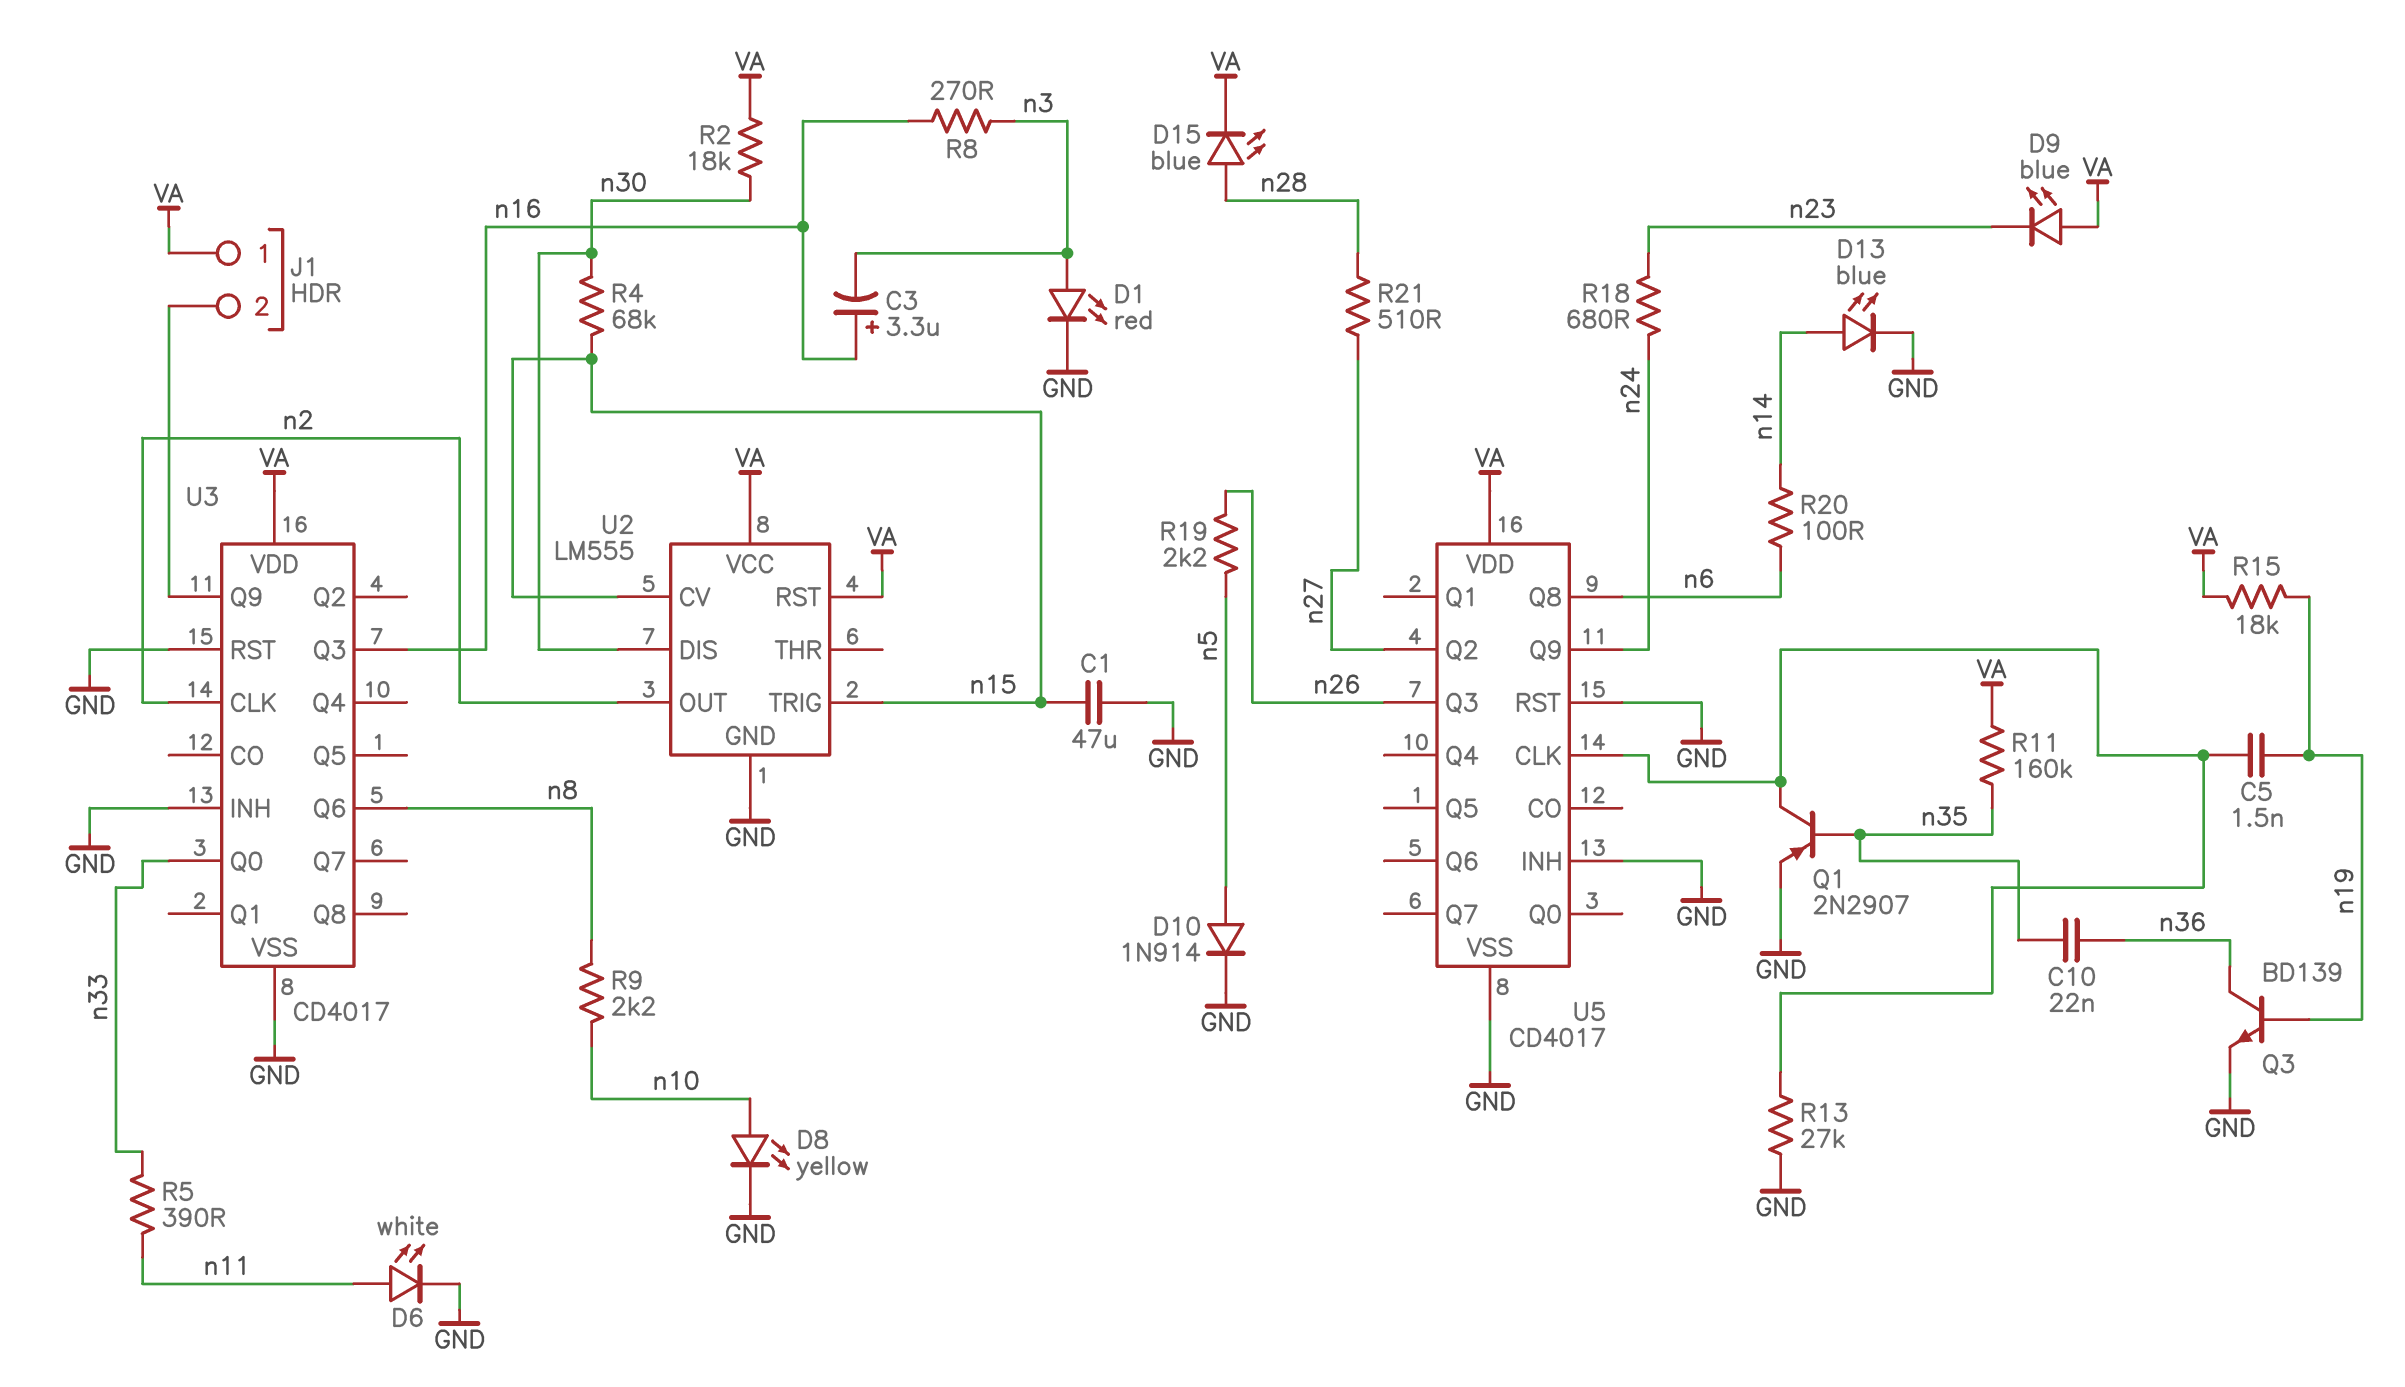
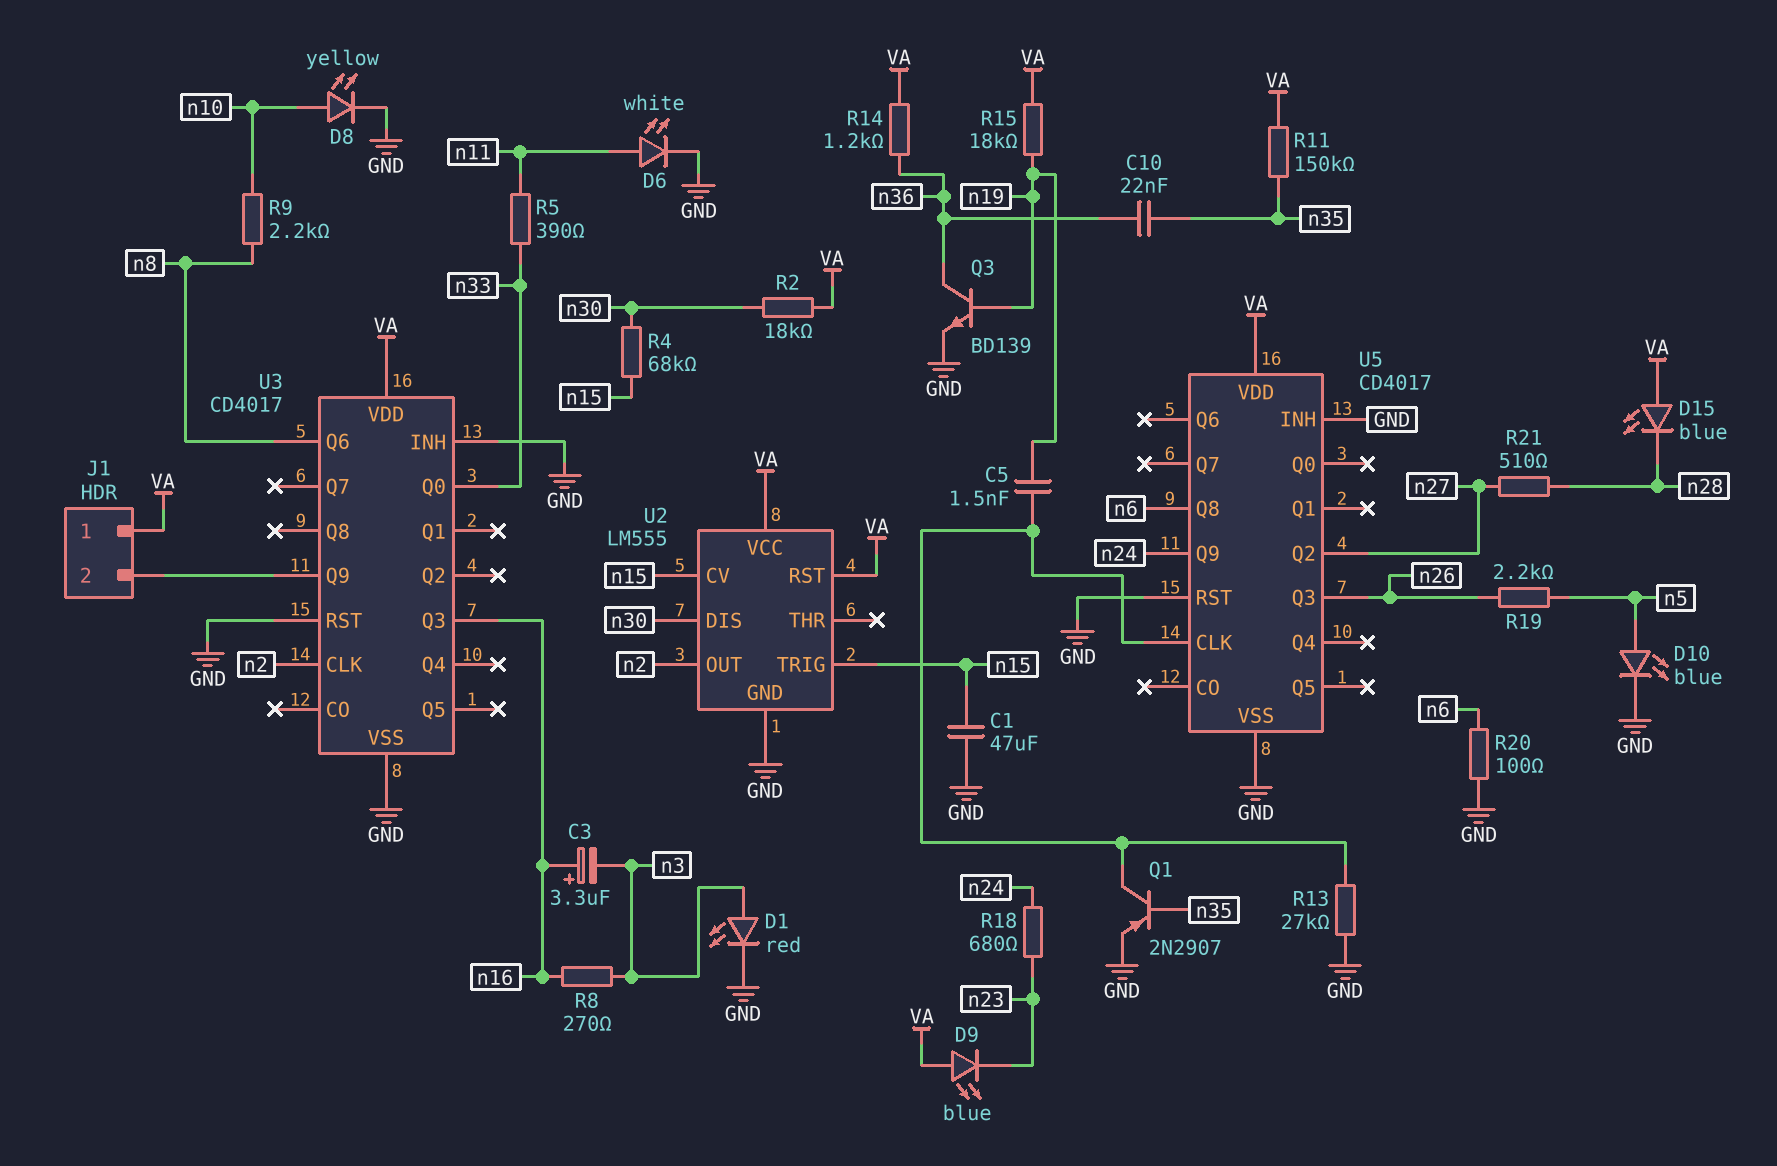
D10: diode 1N914 (A n5, K GND) -> LED blue (A n5, K GND)
D13: LED blue (A n14, K GND) -> none
D15: LED blue (A n28, K VA) -> LED blue (A VA, K n28)
R11: 160k (VA, n35) -> 150k (VA, n35)
R14: none -> 1.2k (VA, n36)
R20: 100 (n6, n14) -> 100 (GND, n6)

